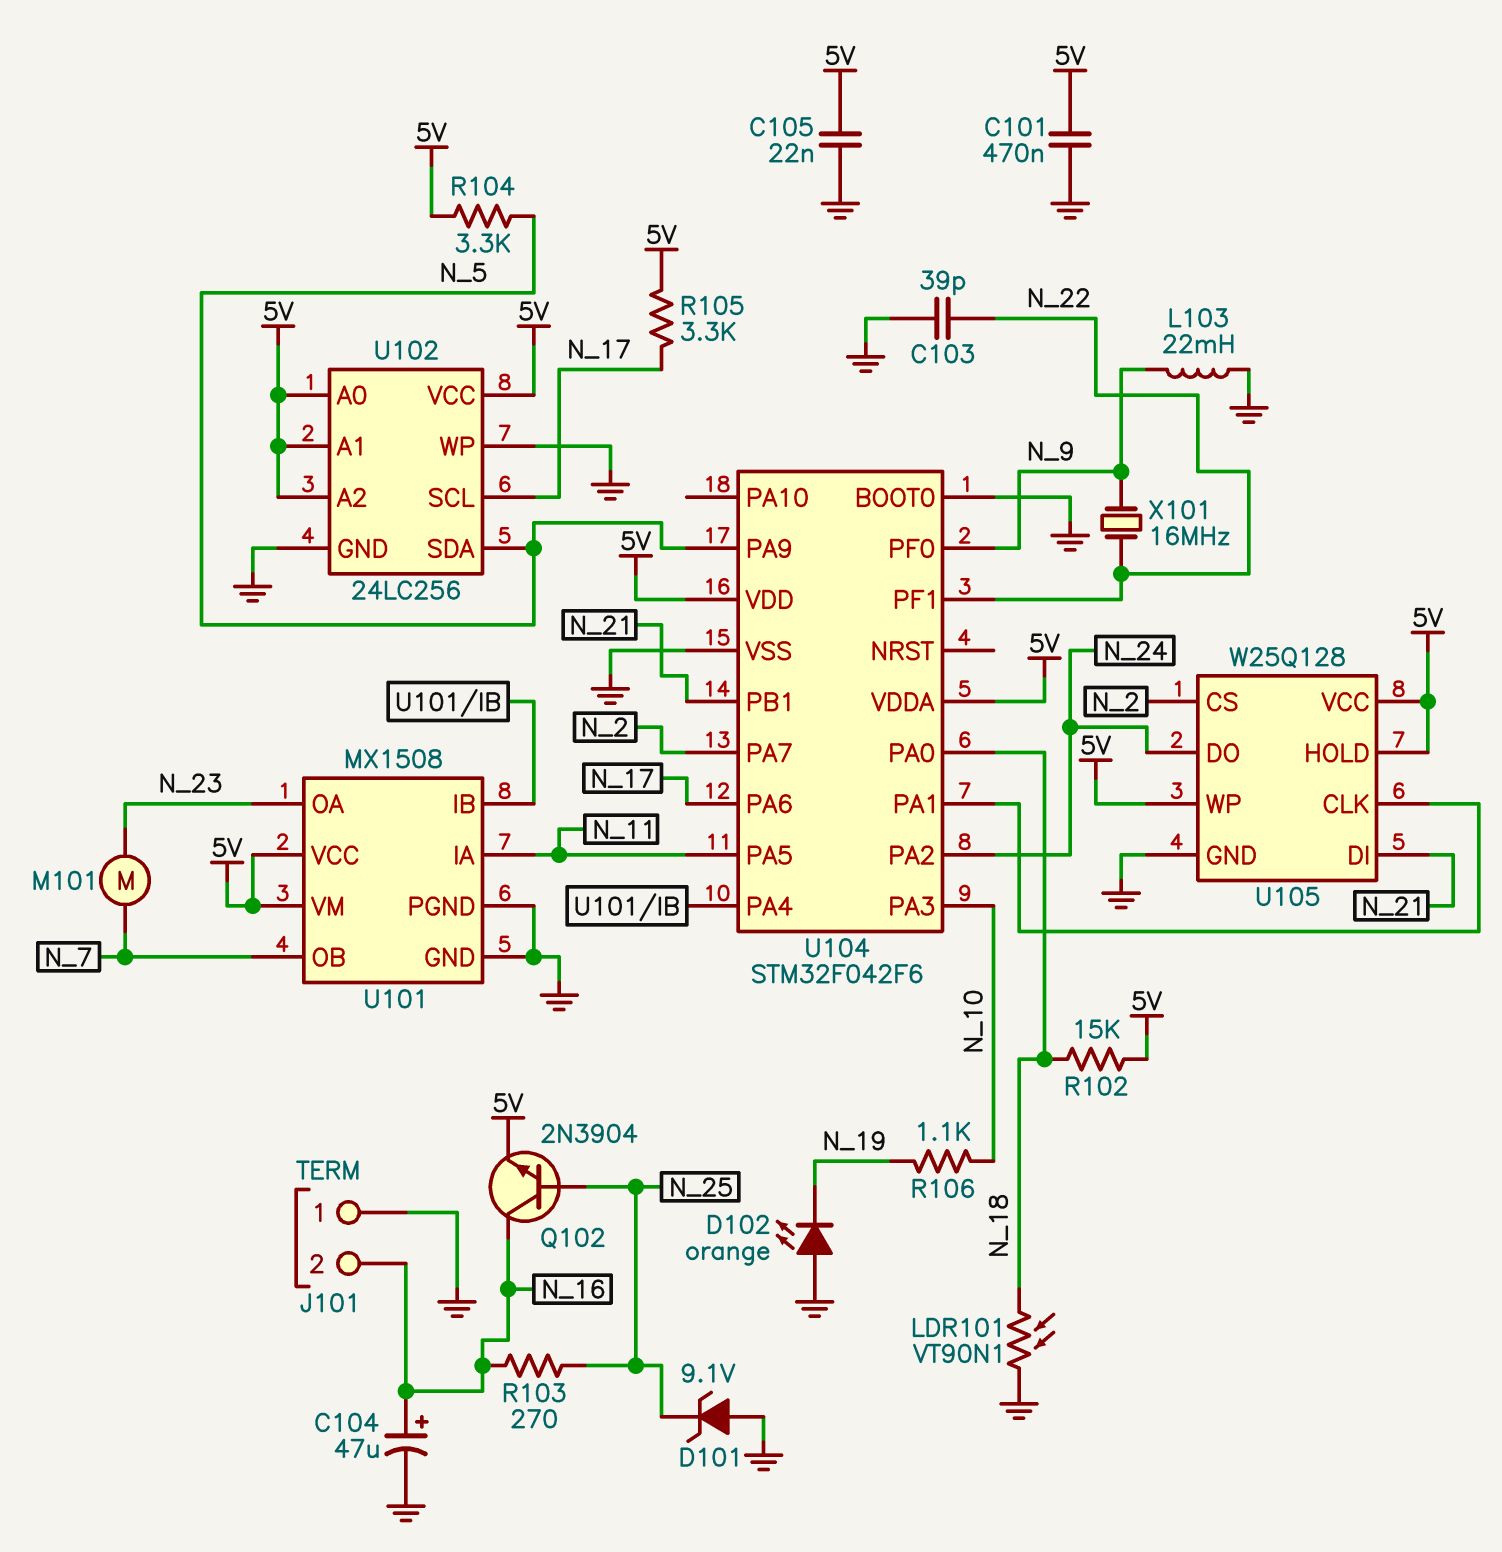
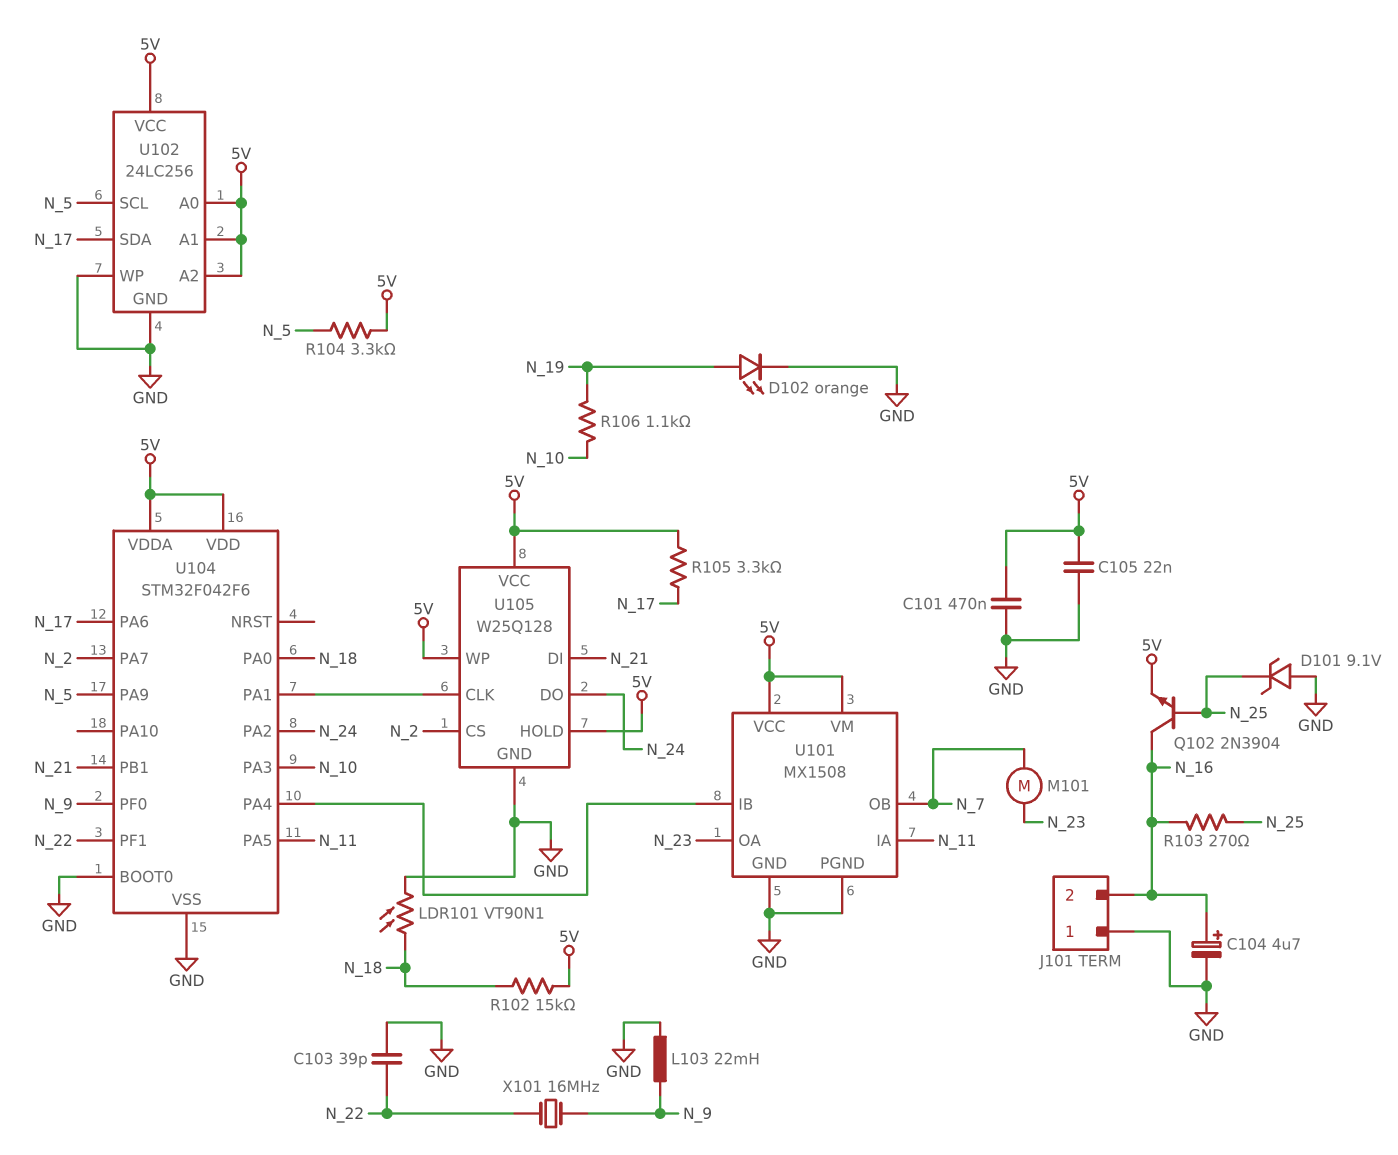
C104: 47uF (plus N_16, minus GND) -> 4.7uF (plus N_16, minus GND)
D102: LED orange (A GND, K N_19) -> LED orange (A N_19, K GND)
U102 pin SCL: N_17 -> N_5
U102 pin SDA: N_5 -> N_17

